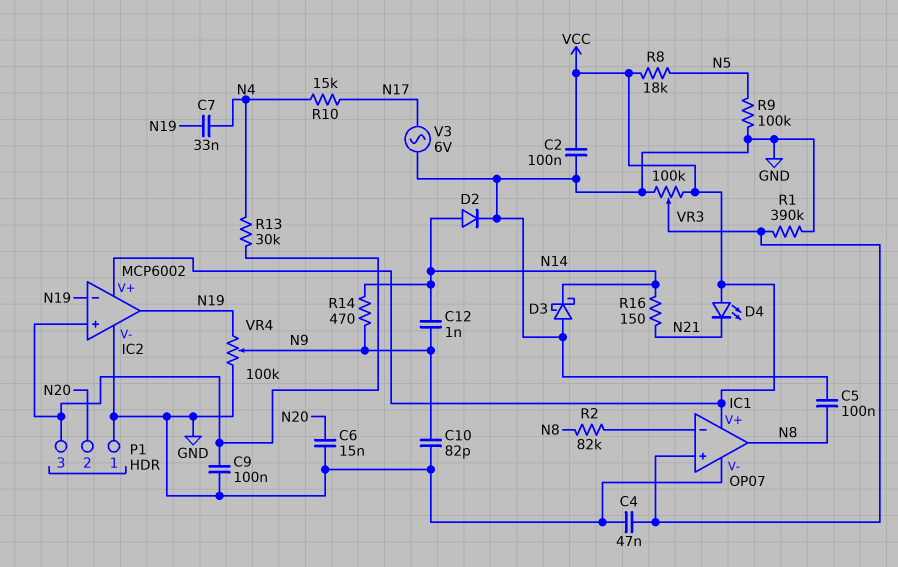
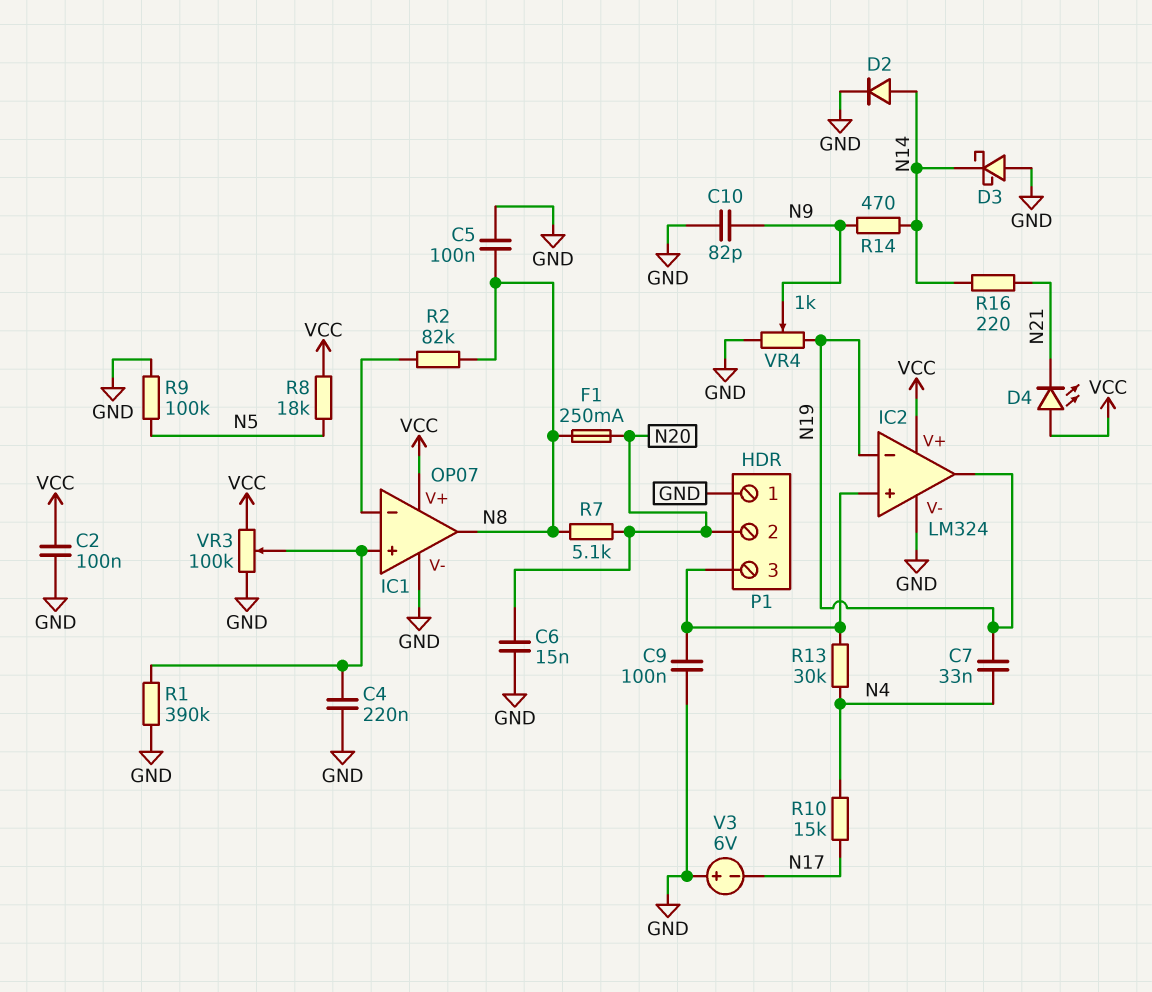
C4: 47nF (GND, IC1/in+) -> 220nF (GND, IC1/in+)
C12: 1nF (N9, N14) -> none
F1: none -> 250mA (N8, N20)
IC2: MCP6002 -> LM324
R7: none -> 5.1k (N8, N20)
R16: 150 (N14, N21) -> 220 (N14, N21)
V3: AC 6V (GND, N17) -> 6V (plus GND, minus N17)
VR4: 100k (GND, N19, wiper N9) -> 1k (GND, N19, wiper N9)

